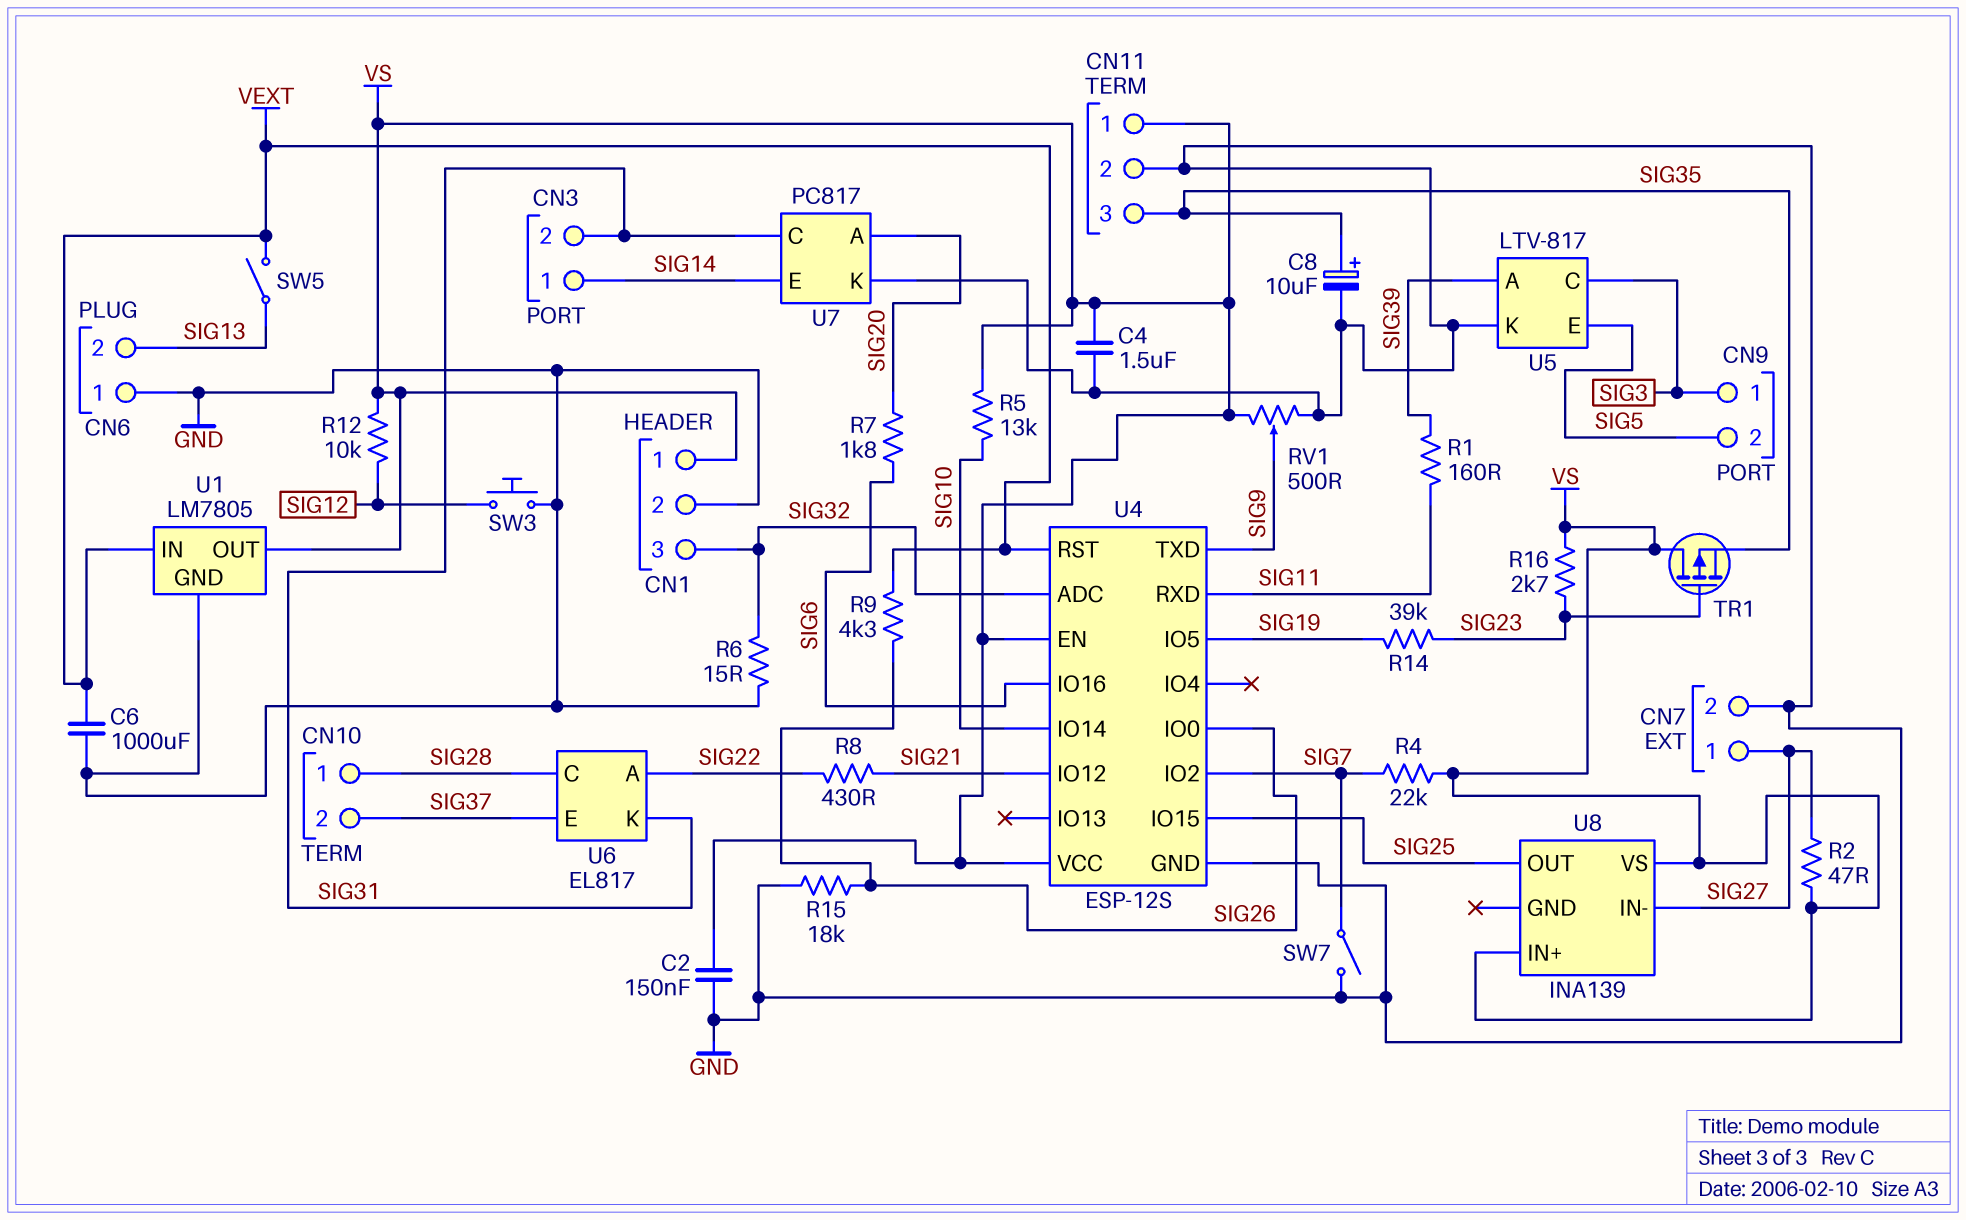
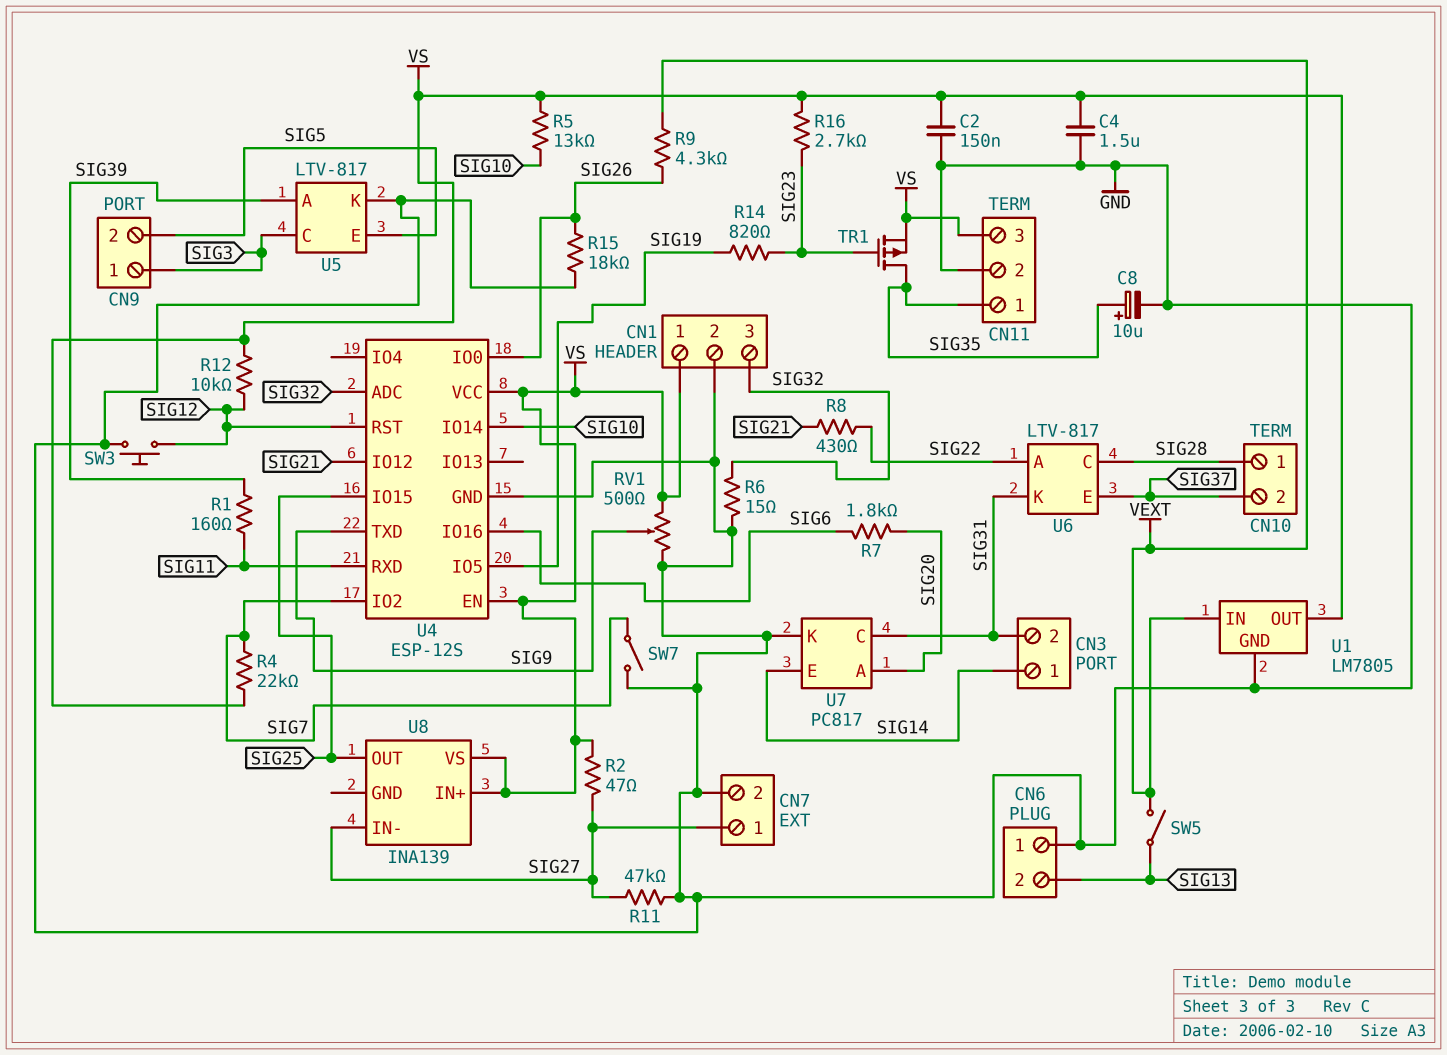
C6: 1000uF (GND, VEXT) -> none
CN11 pin 1: VS -> SIG35
CN11 pin 3: SIG35 -> VS
R11: none -> 47k (GND, SIG27)
R14: 39k (SIG19, SIG23) -> 820 (SIG19, SIG23)
TR1: PMOS (G SIG23, D VS, S SIG35) -> PMOS (G SIG23, D SIG35, S VS)
U4 pin RST: VEXT -> SIG12
U6: EL817 -> LTV-817

